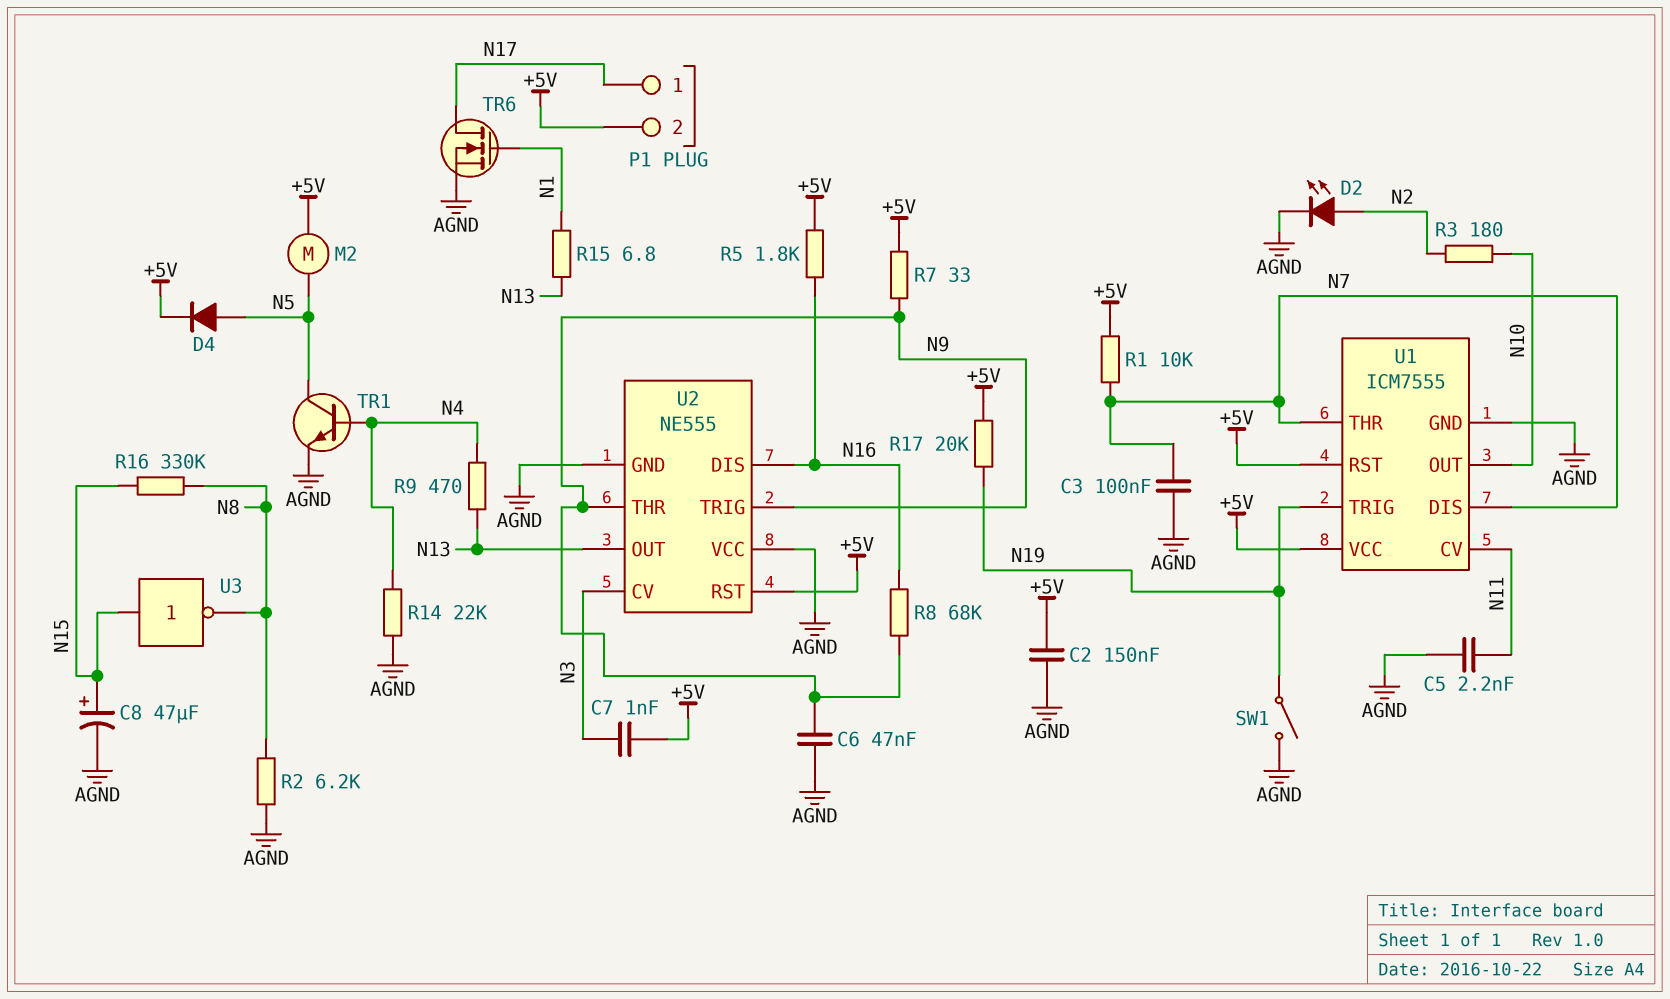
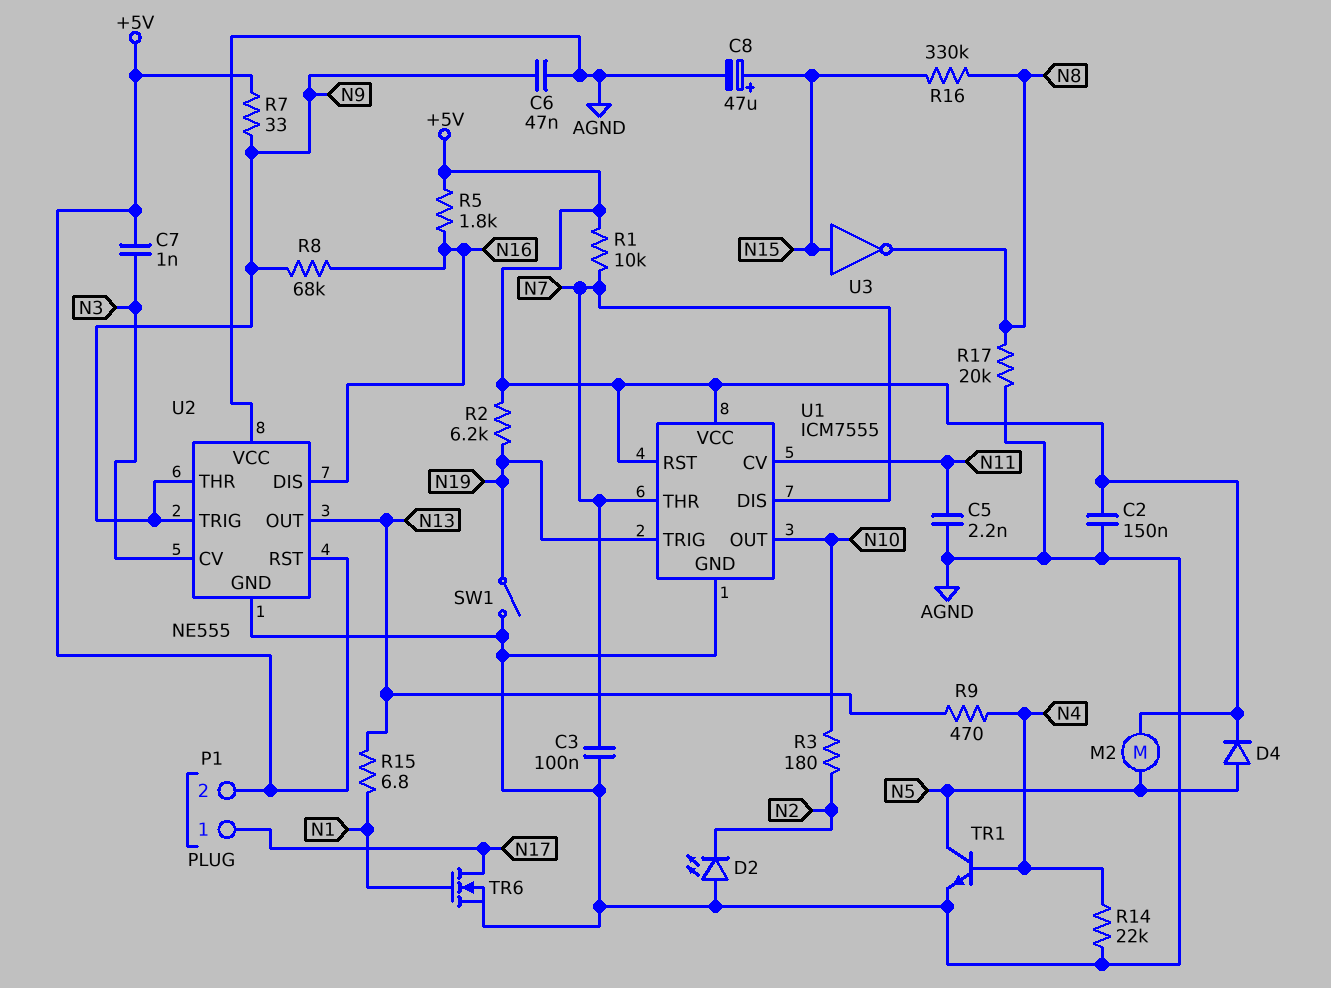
D2: LED (A N2, K AGND) -> LED (A AGND, K N2)
R2: 6.2k (AGND, N8) -> 6.2k (+5V, N19)
R17: 20k (+5V, N19) -> 20k (AGND, N8)

